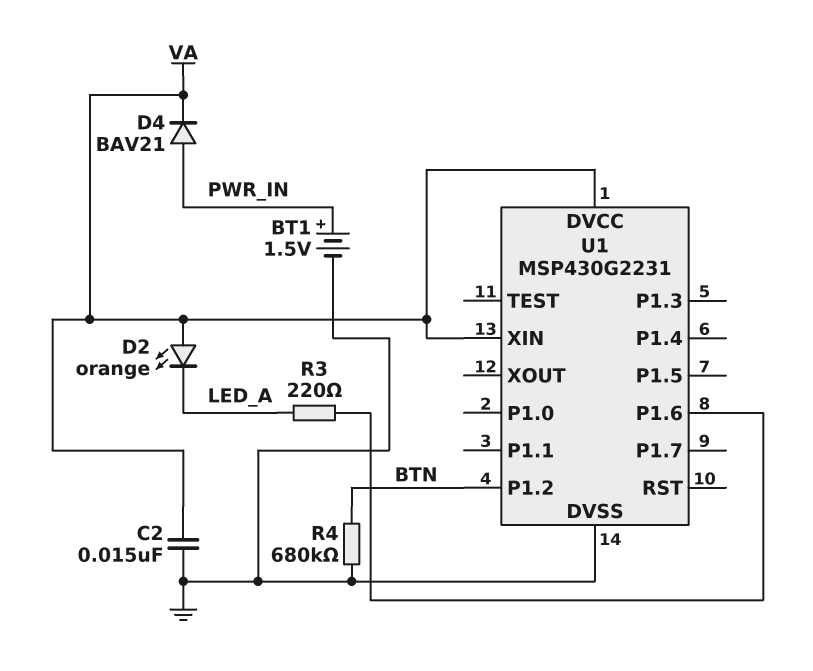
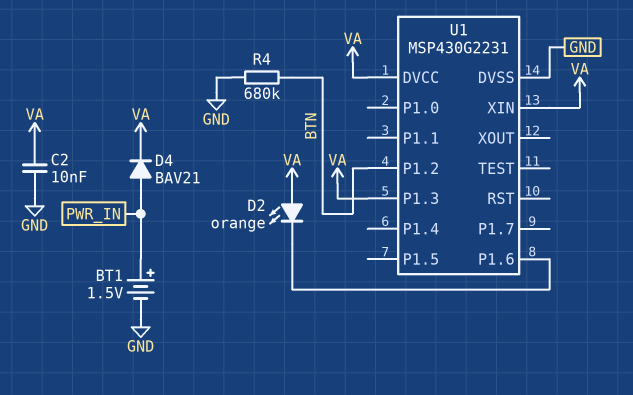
C2: 15nF (GND, VA) -> 10nF (GND, VA)
D2: LED orange (A VA, K LED_A) -> LED orange (A VA, K U1/P1.6)
R3: 220 (LED_A, U1/P1.6) -> none
U1 pin P1.3: none -> VA

